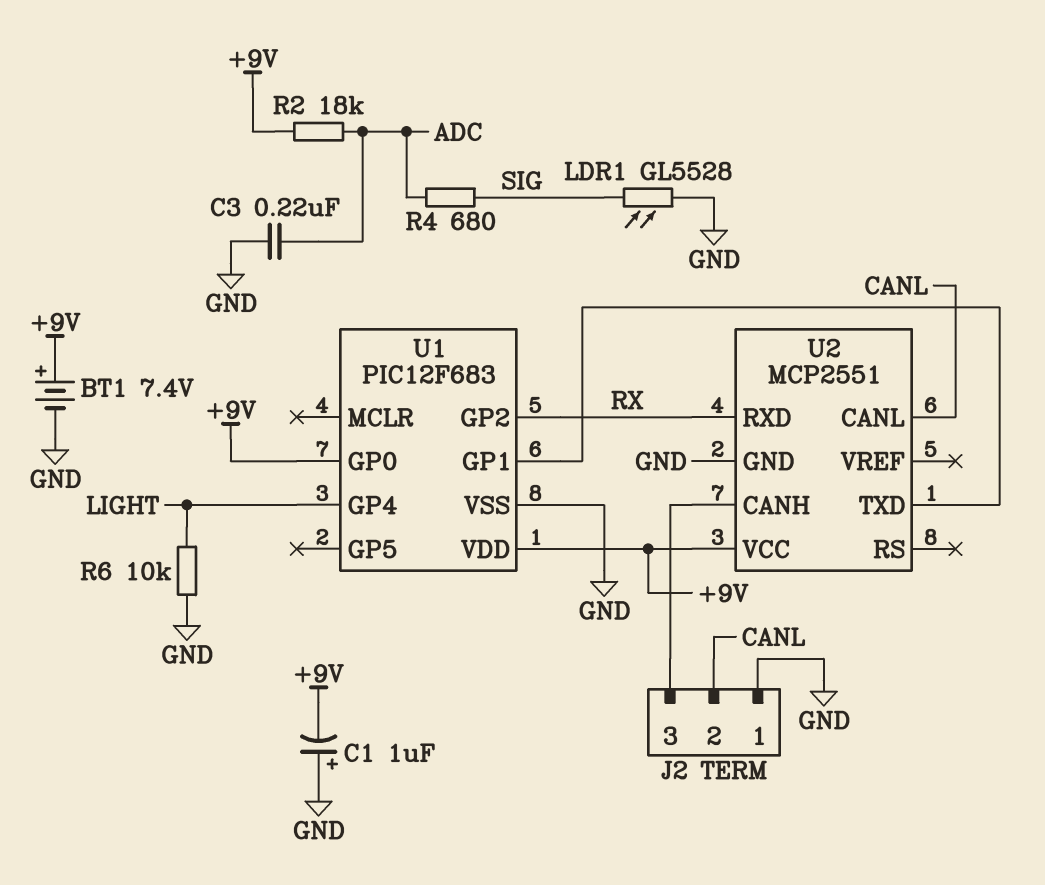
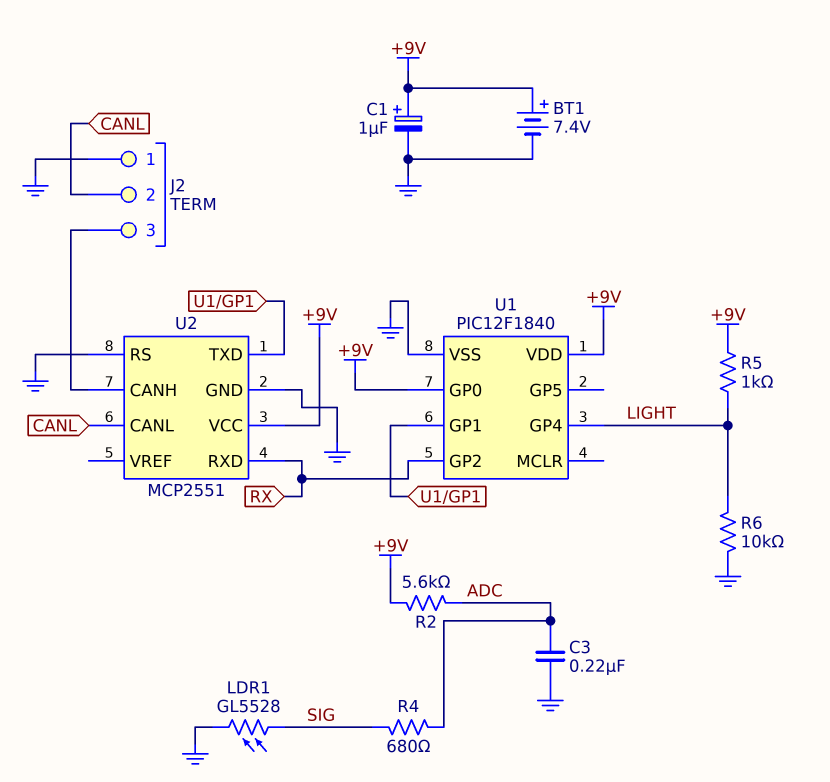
C1: 1uF (plus GND, minus +9V) -> 1uF (plus +9V, minus GND)
R2: 18k (+9V, ADC) -> 5.6k (+9V, ADC)
R5: none -> 1k (+9V, LIGHT)
U1: PIC12F683 -> PIC12F1840
U2 pin RS: none -> GND

